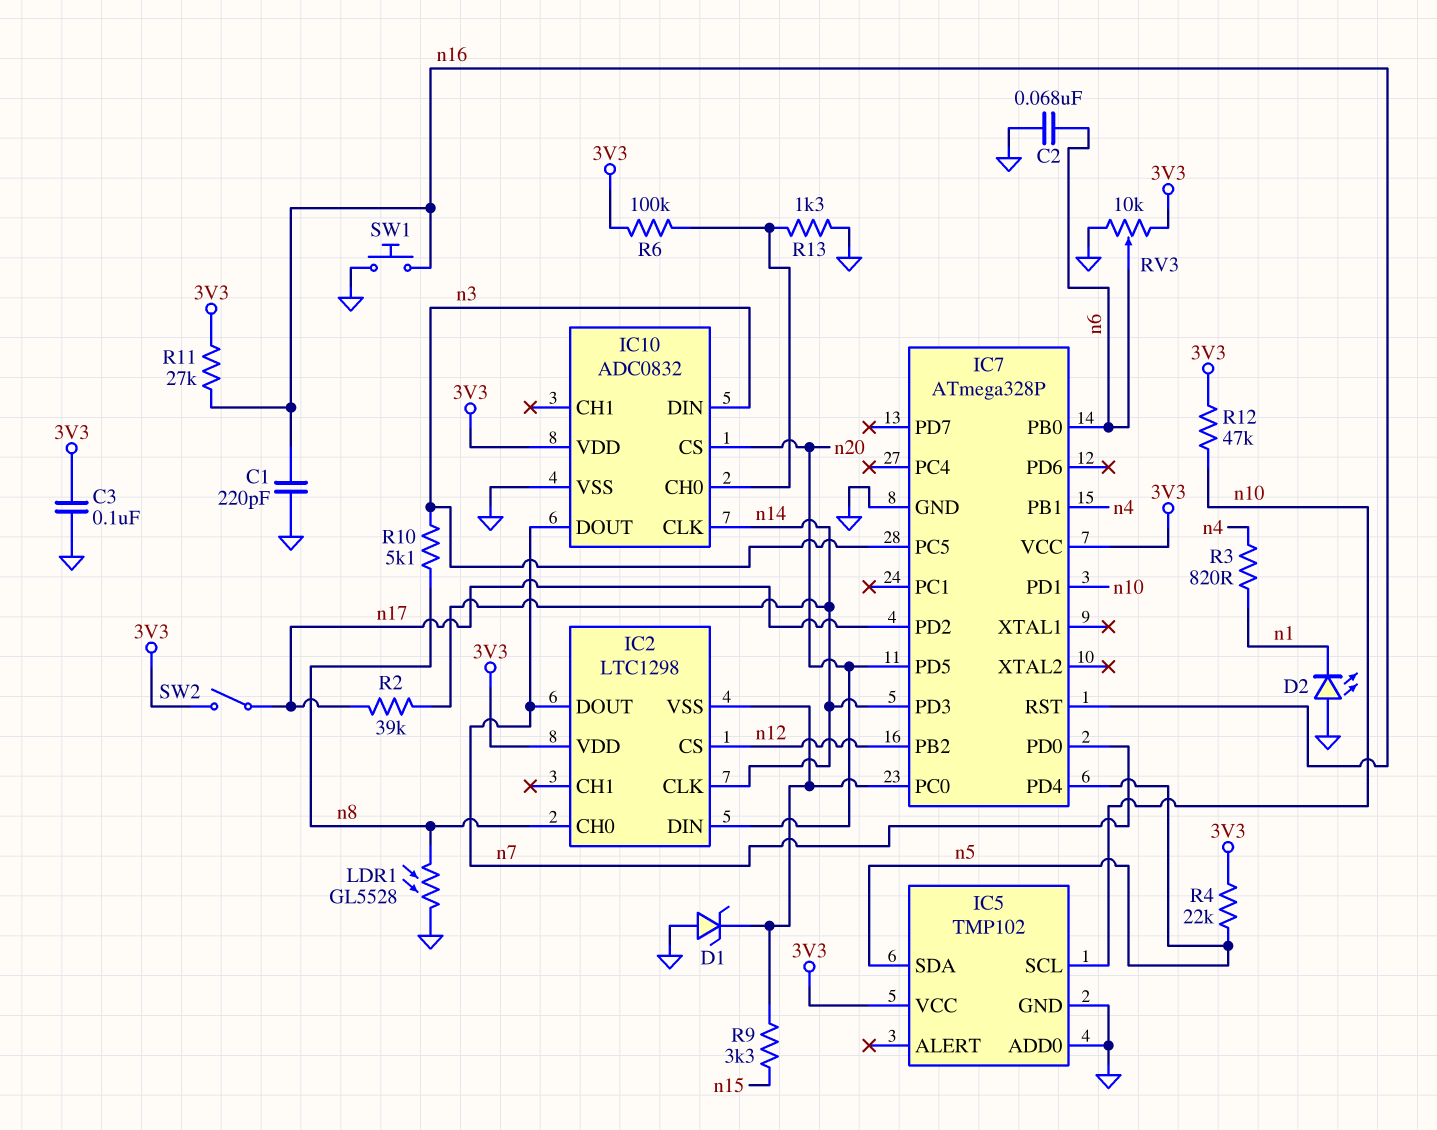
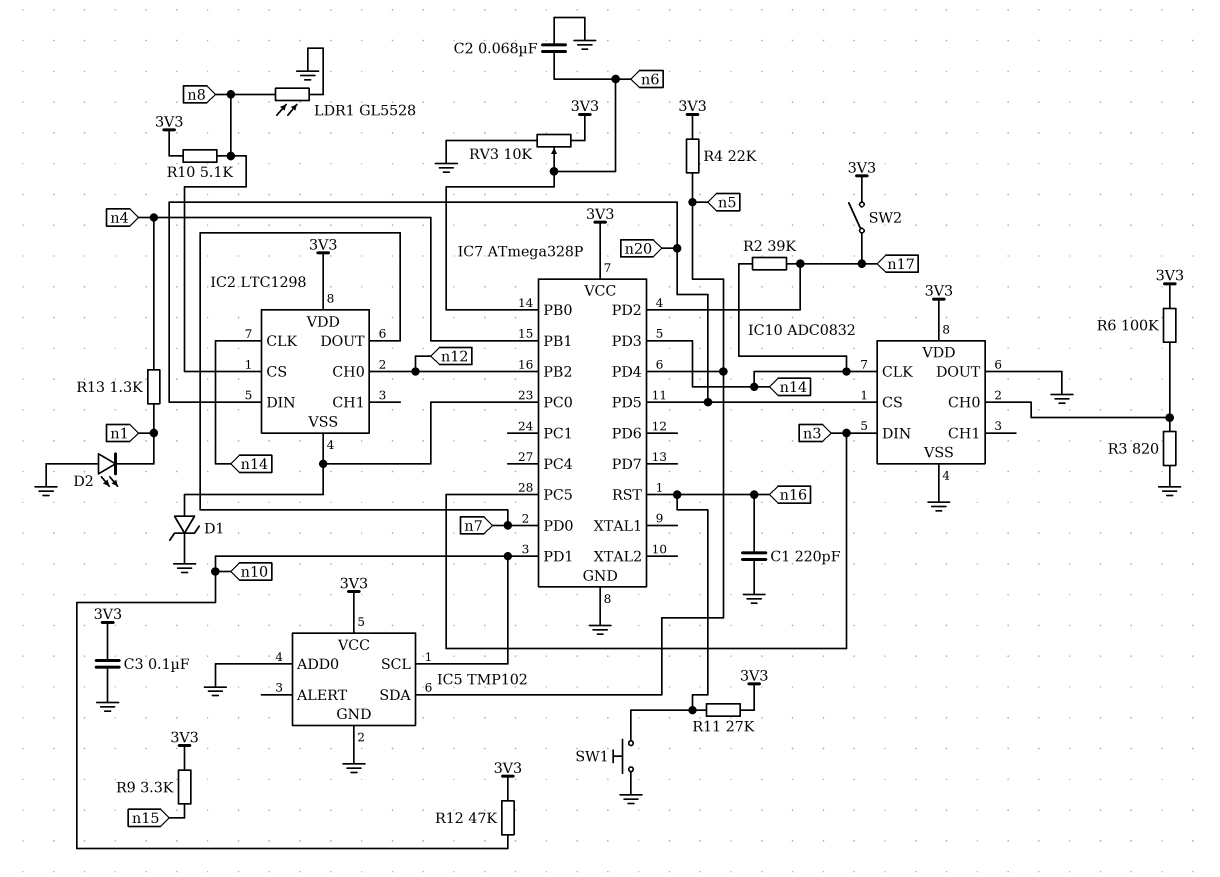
D1: zener (A GND, K IC2/VSS) -> zener (A IC2/VSS, K GND)
IC2 pin CH0: n8 -> n12
IC2 pin CS: n12 -> n8
IC10 pin DOUT: n7 -> GND
R3: 820 (n1, n4) -> 820 (GND, IC10/CH0)
R9: 3.3k (IC2/VSS, n15) -> 3.3k (3V3, n15)
R10: 5.1k (n3, n8) -> 5.1k (3V3, n8)
R13: 1.3k (GND, IC10/CH0) -> 1.3k (n1, n4)

